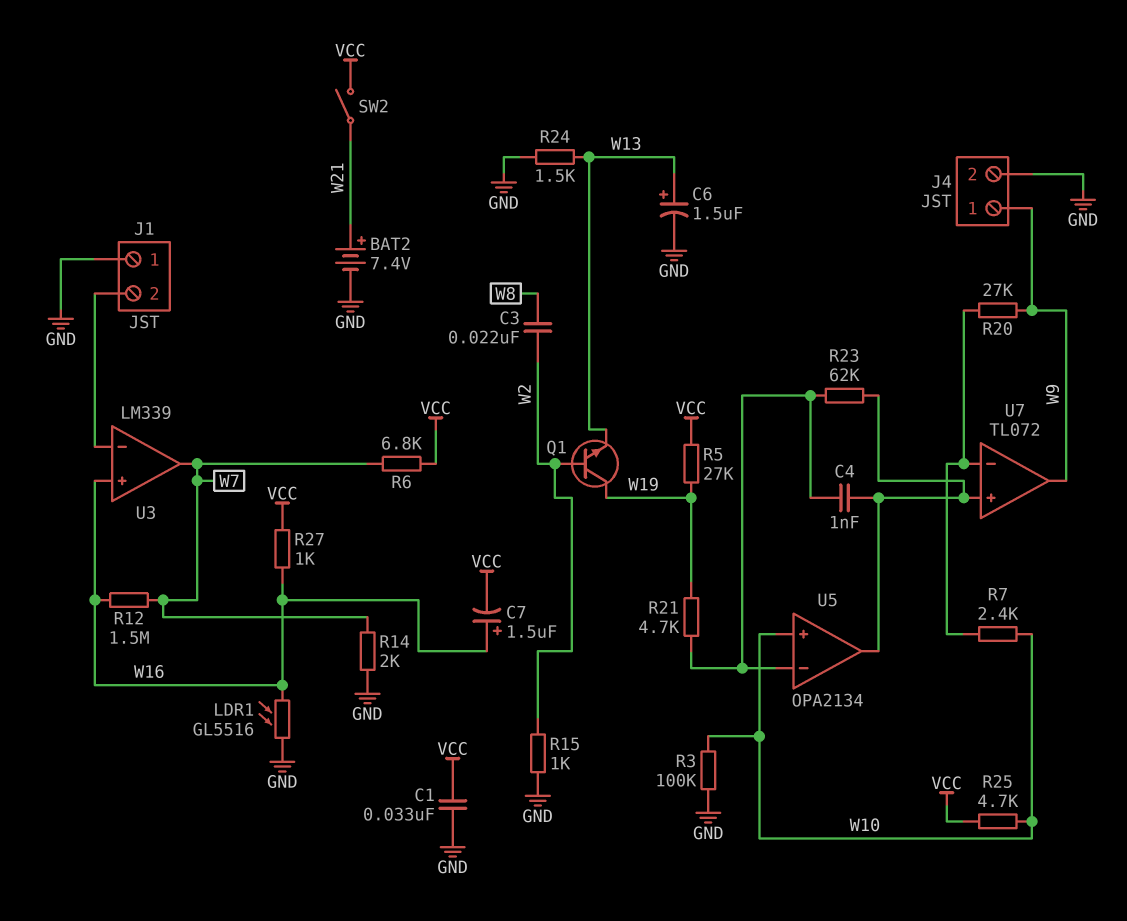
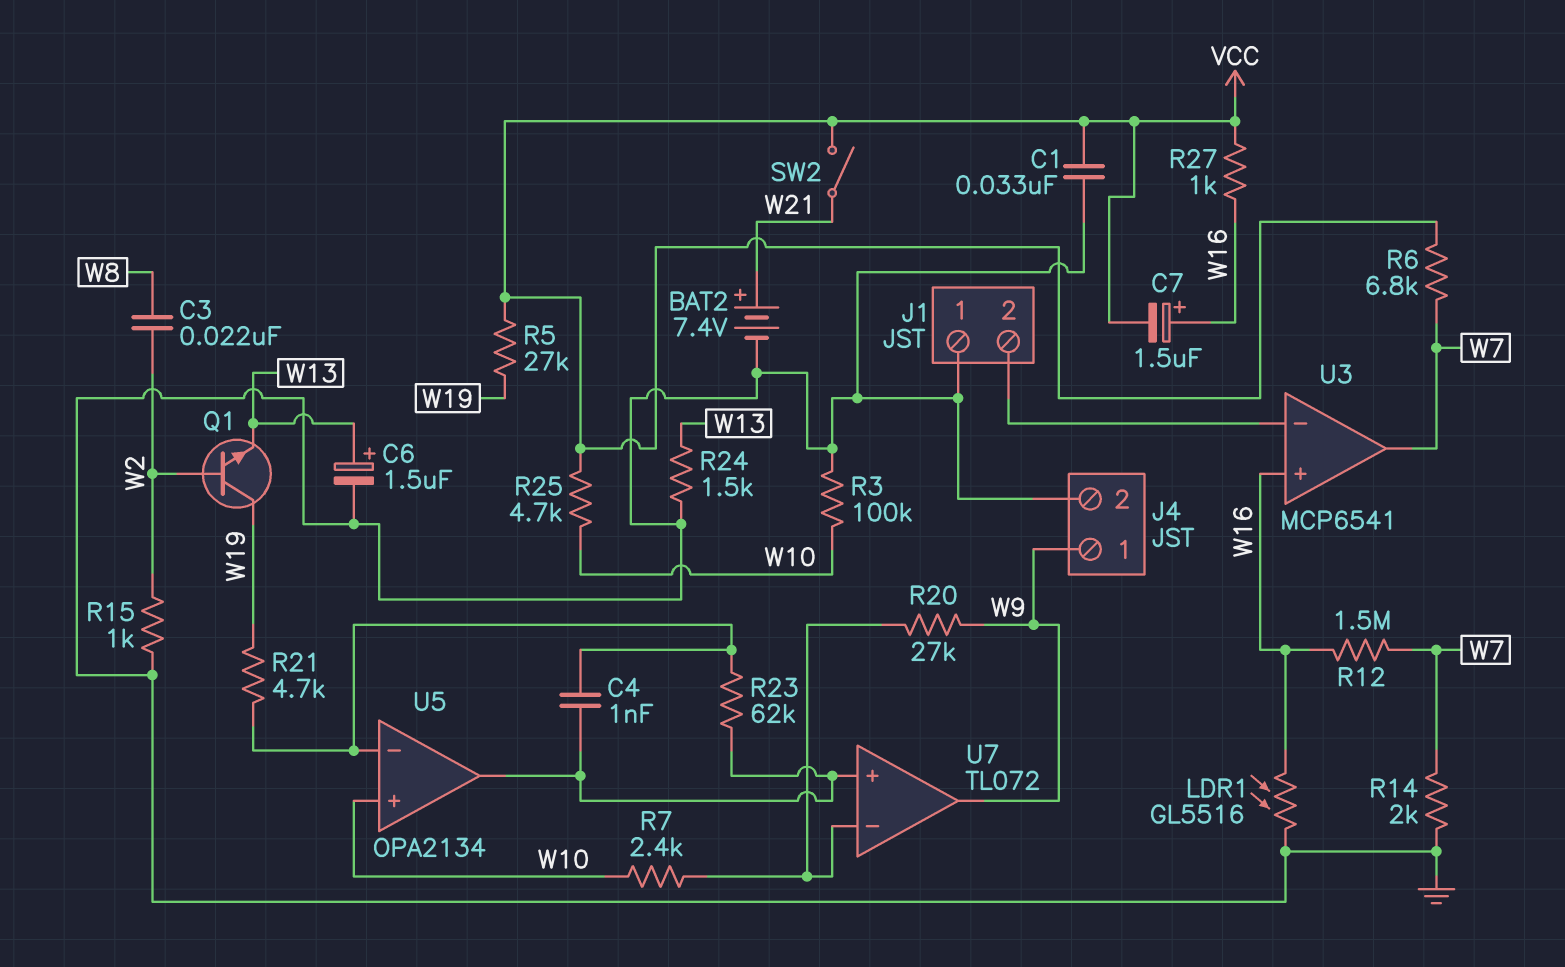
U3: LM339 -> MCP6541

